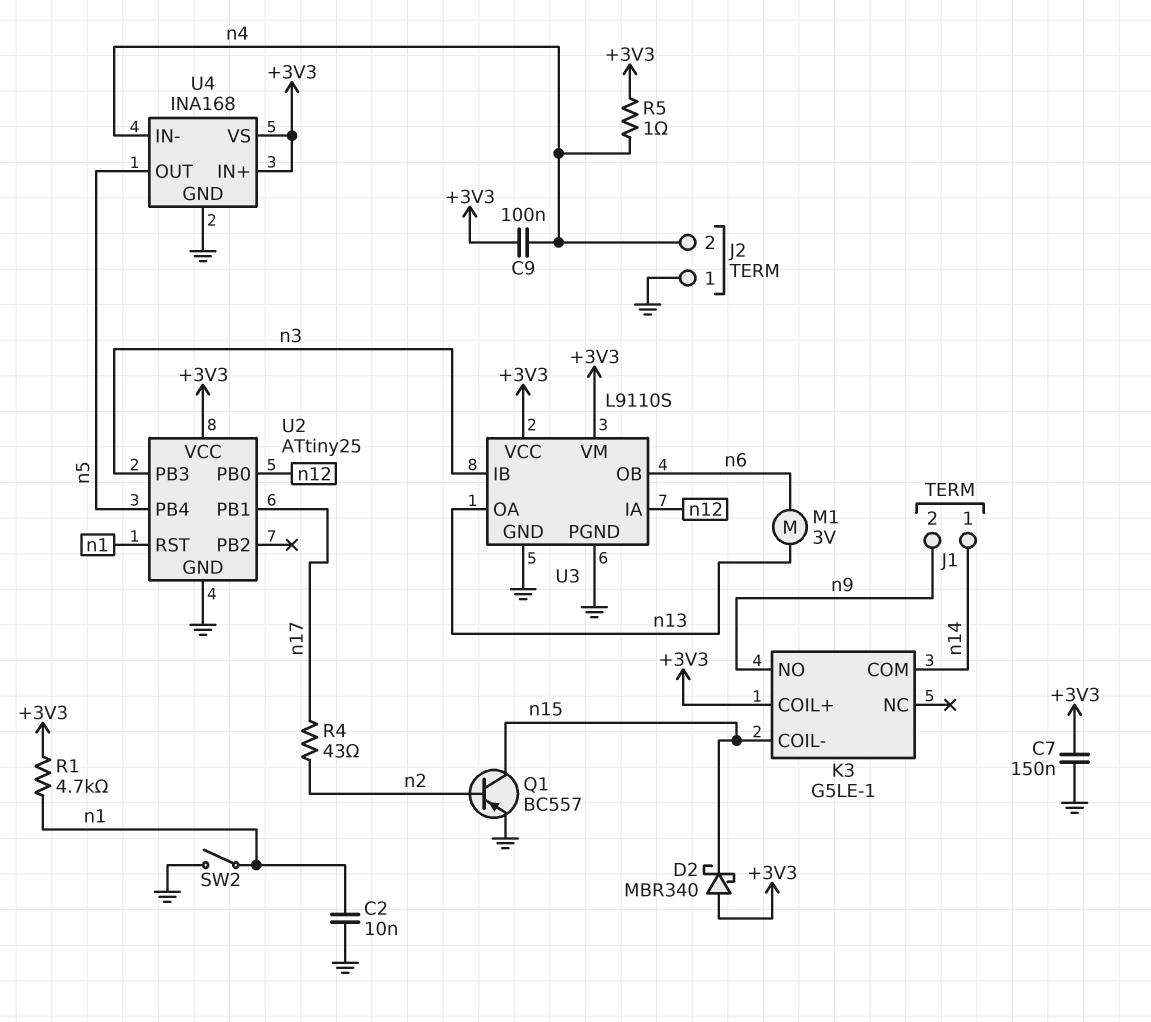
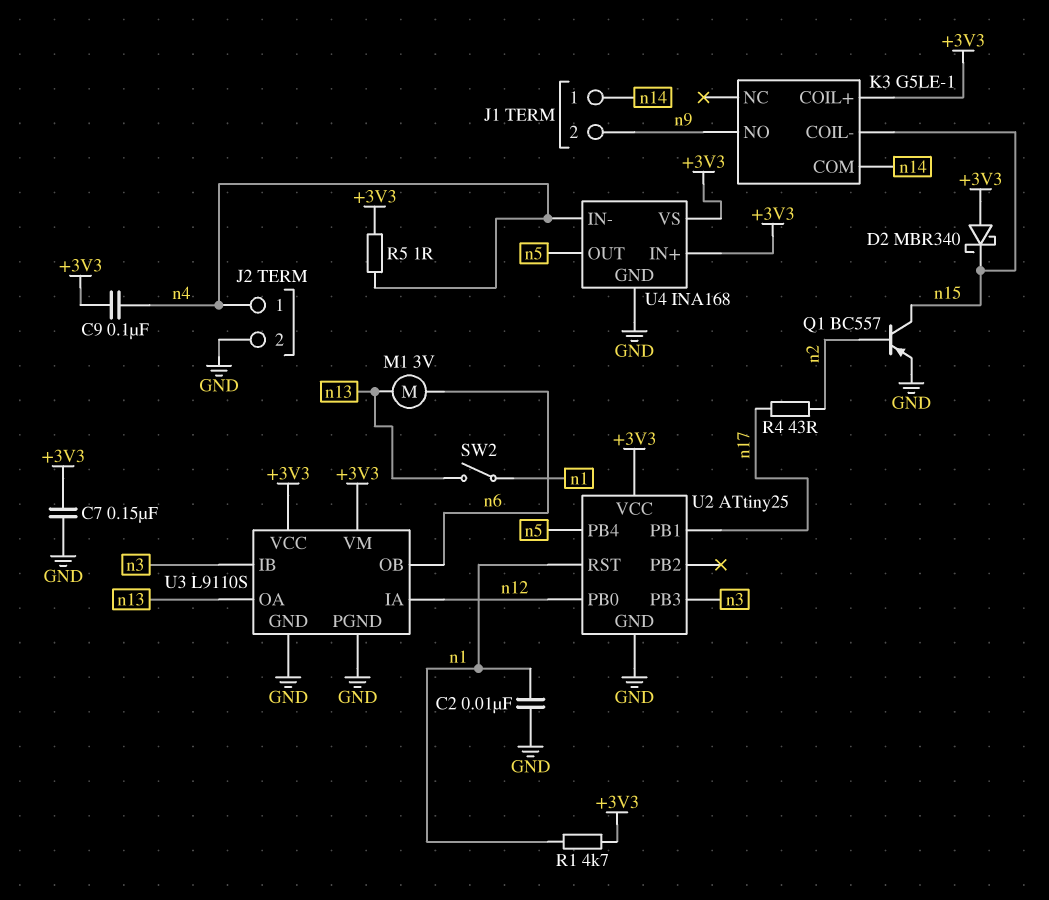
J2 pin 1: GND -> n4
J2 pin 2: n4 -> GND
SW2: switch (GND, n1) -> switch (n1, n13)

